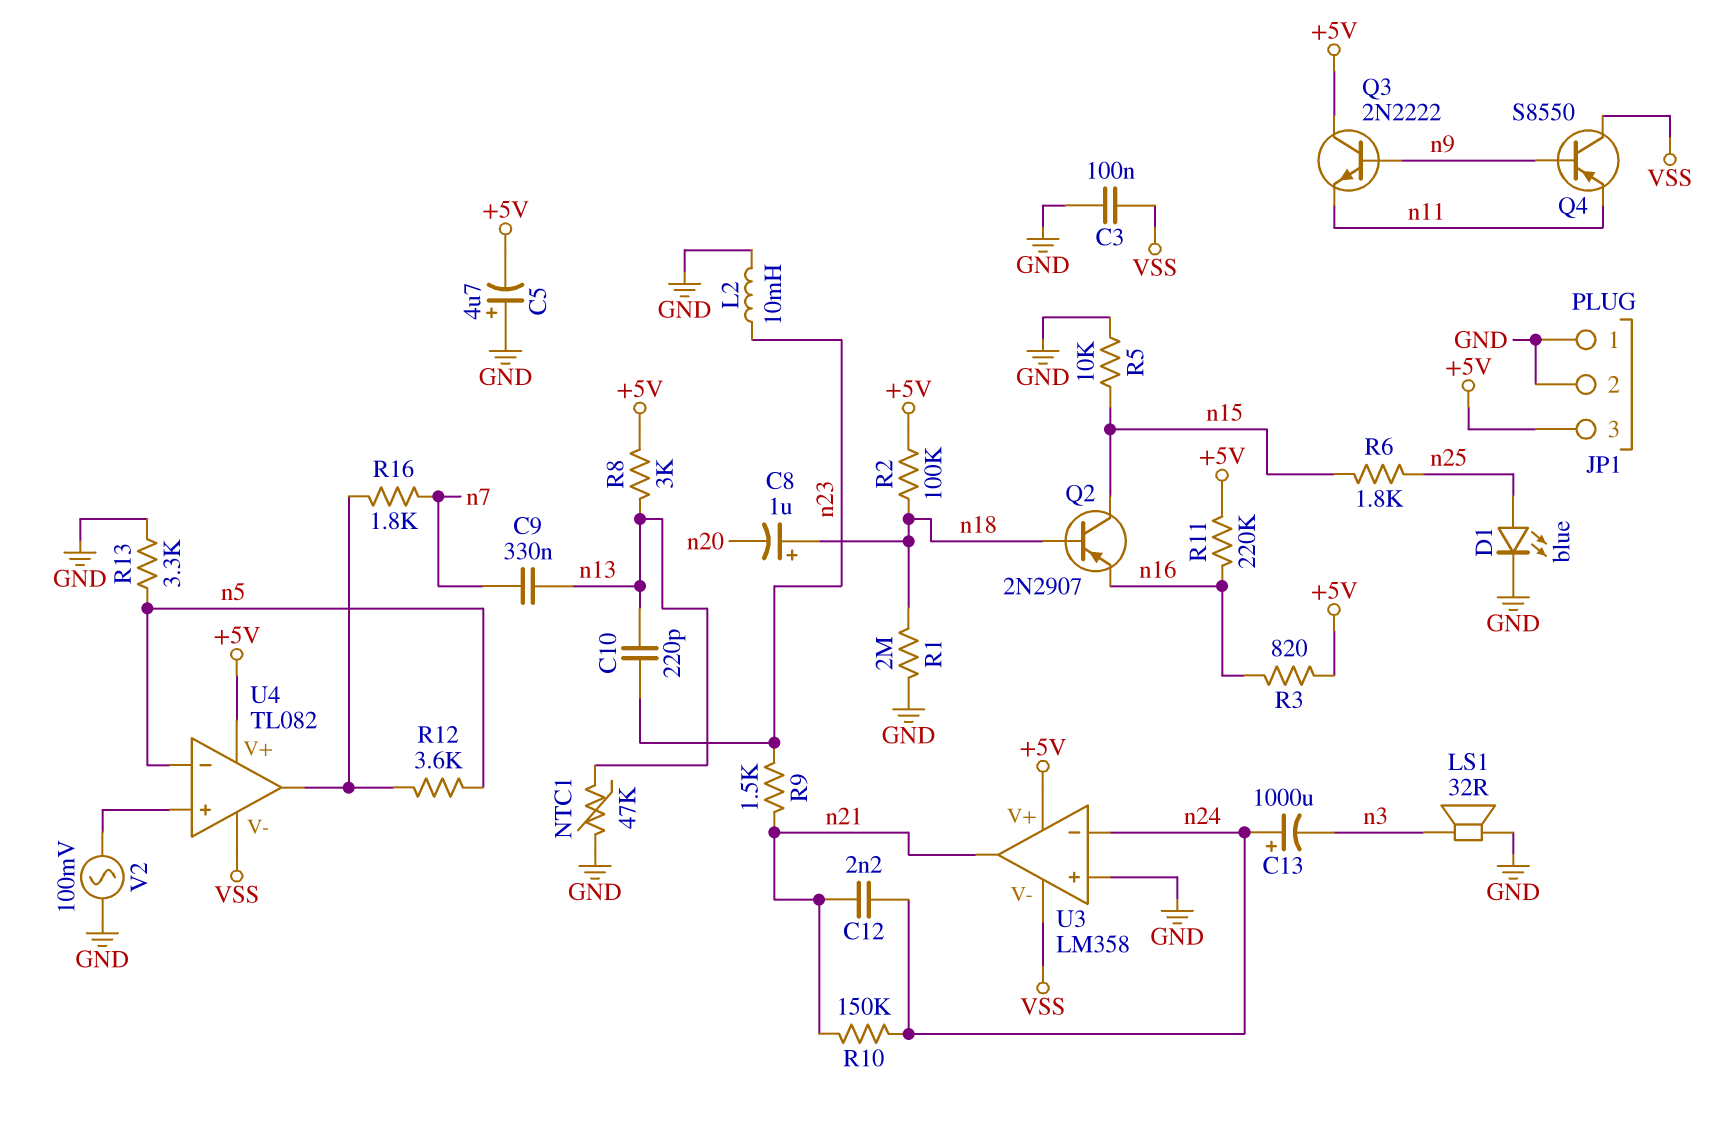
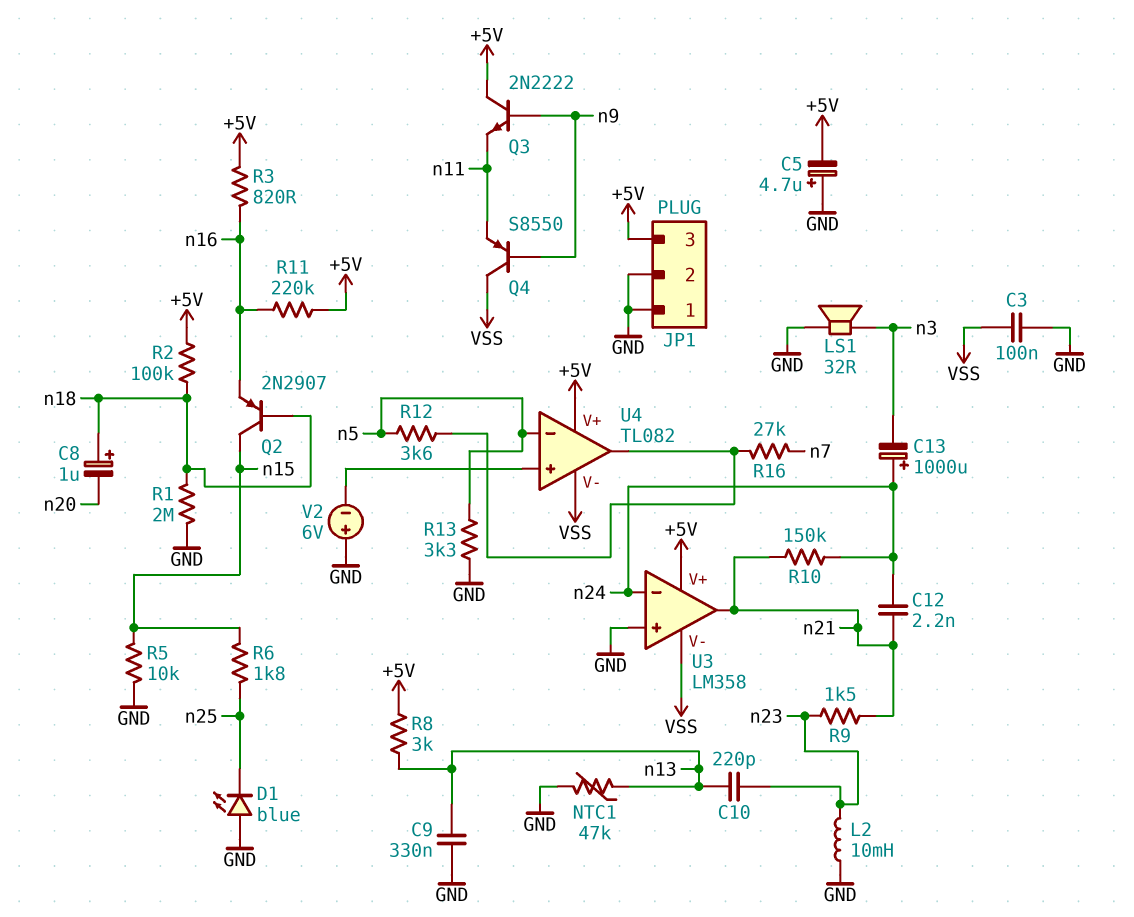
C9: 330nF (n7, n13) -> 330nF (GND, n13)
D1: LED blue (A n25, K GND) -> LED blue (A GND, K n25)
R16: 1.8k (U4/out, n7) -> 27k (U4/out, n7)
V2: AC 100mV (GND, U4/in+) -> 6V (plus GND, minus U4/in+)

